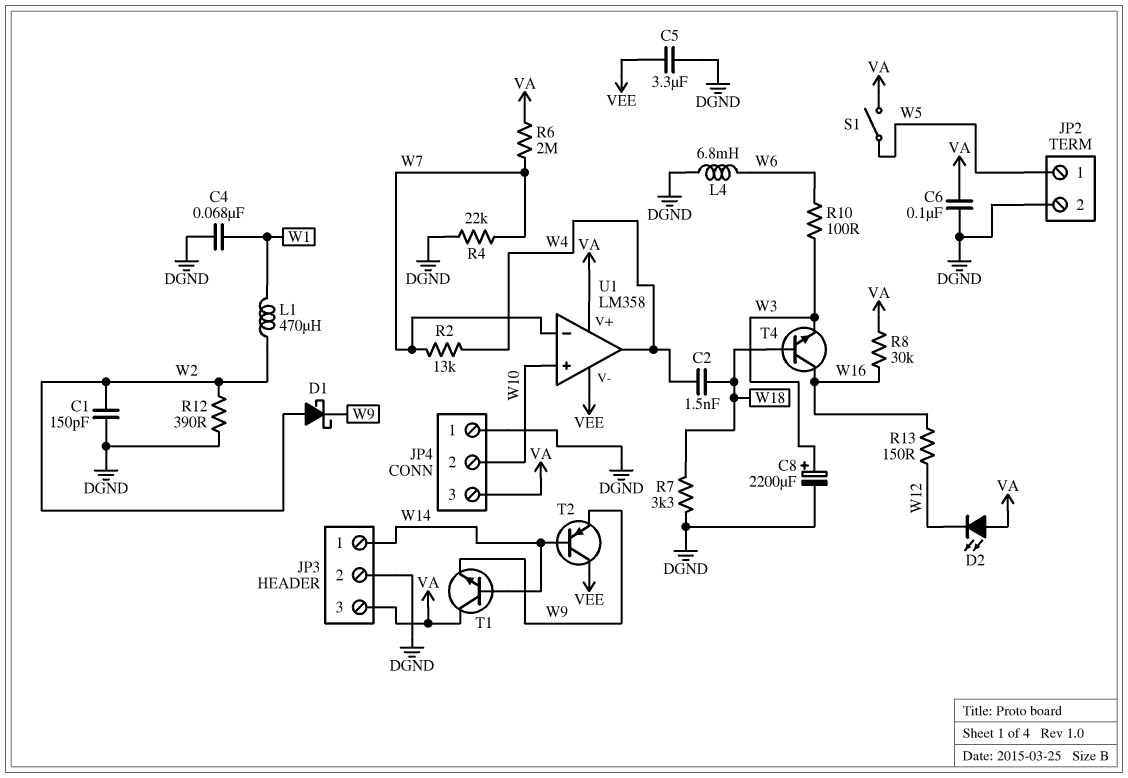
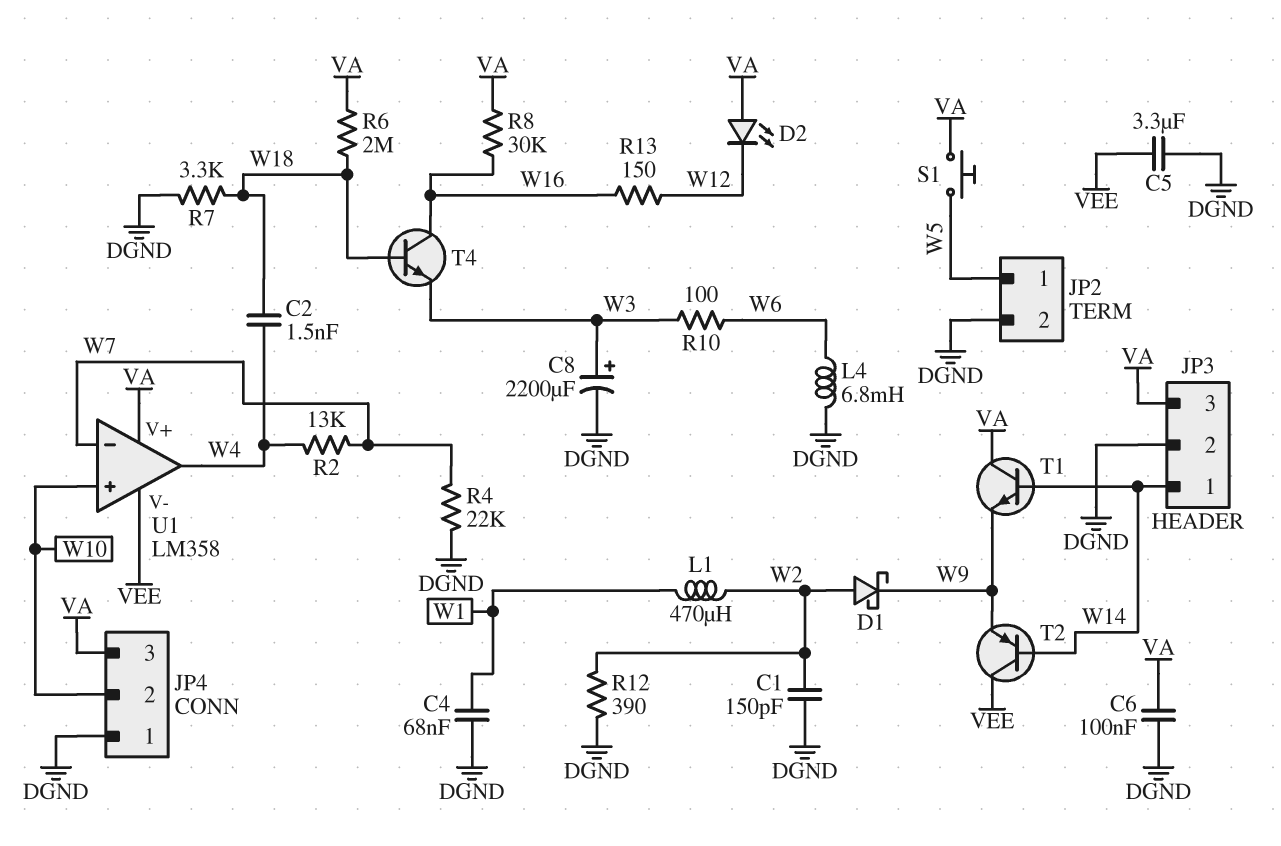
R6: 2M (VA, W7) -> 2M (VA, W18)
S1: switch (VA, W5) -> button (VA, W5)

